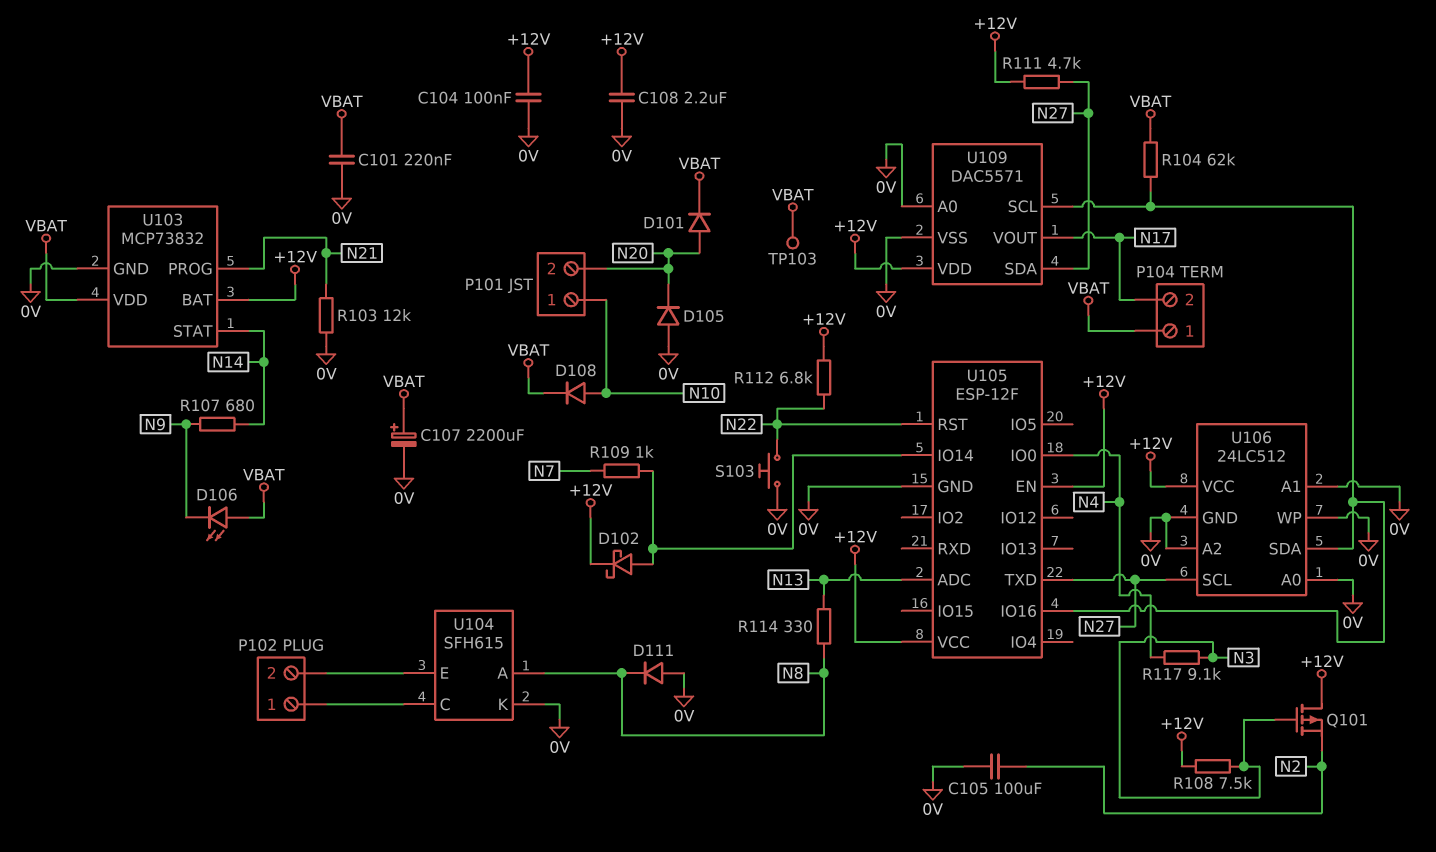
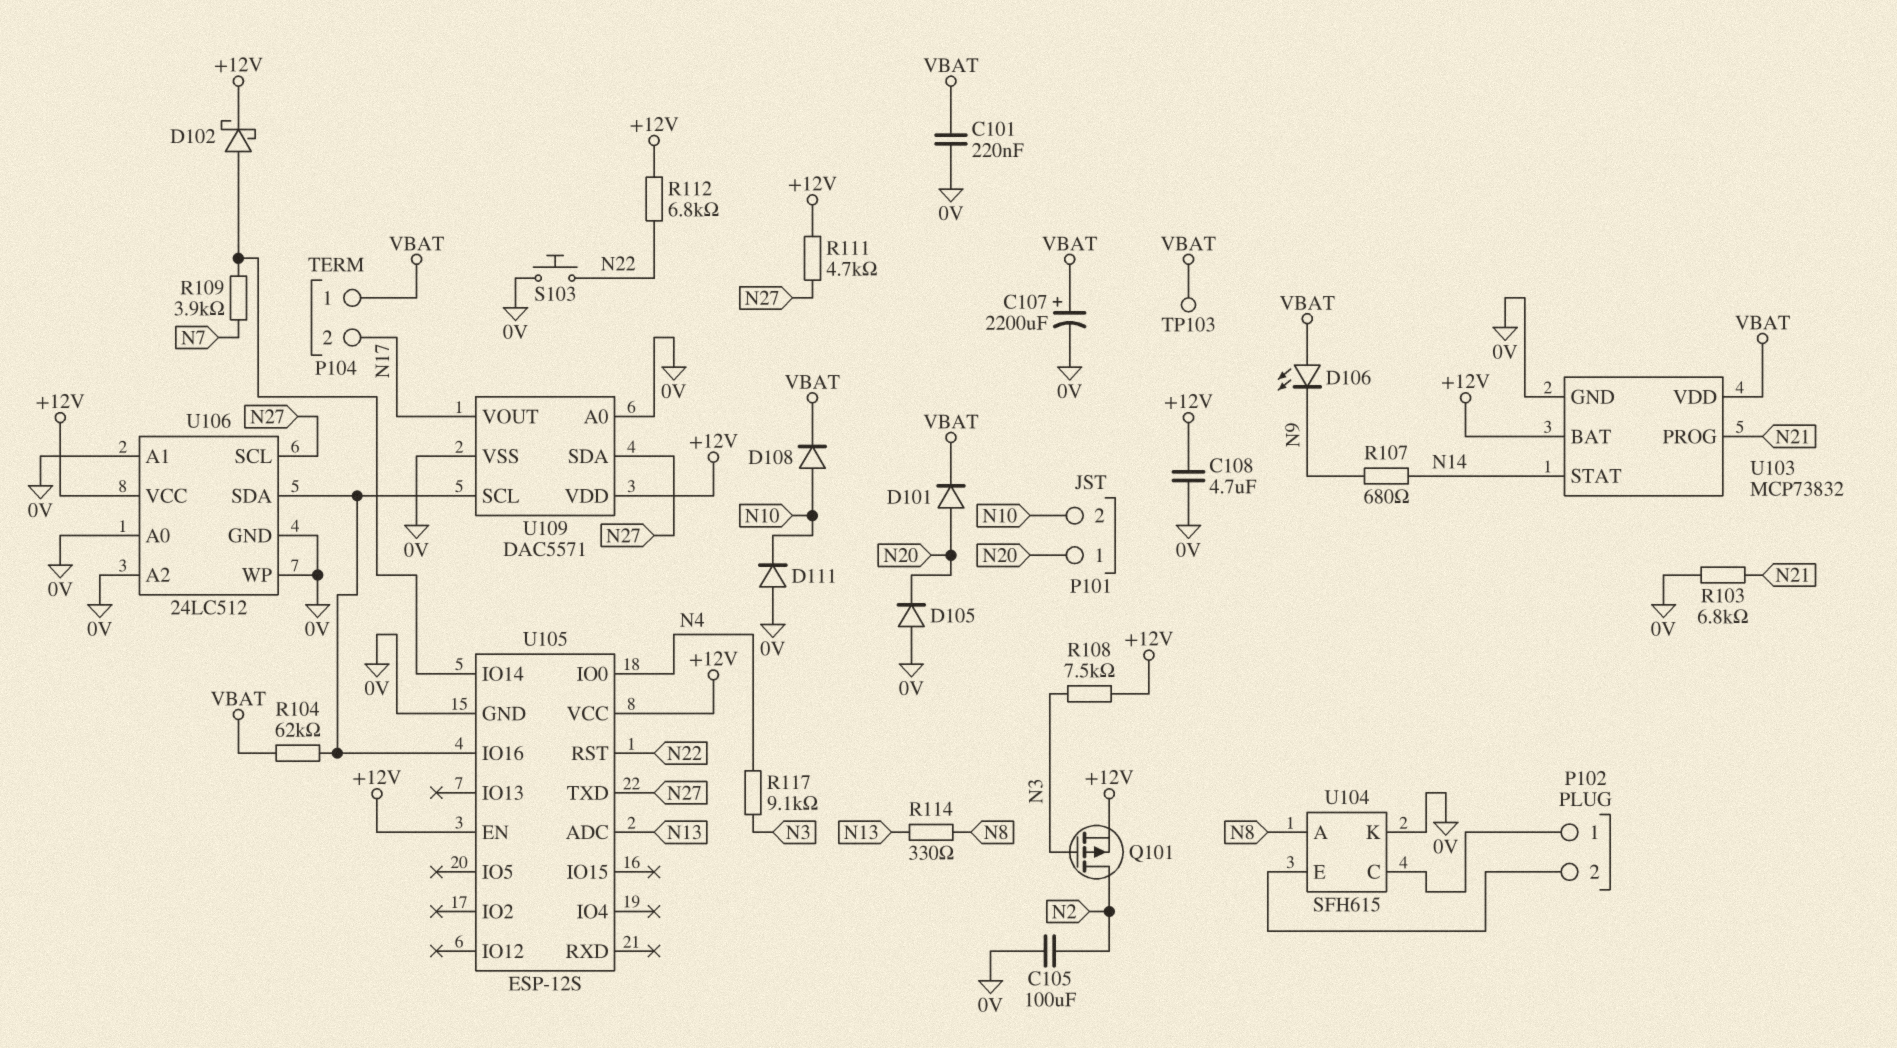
C104: 100nF (+12V, 0V) -> none
C108: 2.2uF (+12V, 0V) -> 4.7uF (+12V, 0V)
D111: diode (A 0V, K N8) -> diode (A 0V, K N10)
P101 pin 1: N10 -> N20
P101 pin 2: N20 -> N10
Q101: PMOS (G N3, D +12V, S N2) -> PMOS (G N3, D N2, S +12V)
R103: 12k (0V, N21) -> 6.8k (0V, N21)
R109: 1k (N7, U105/IO14) -> 3.9k (N7, U105/IO14)
U105: ESP-12F -> ESP-12S

